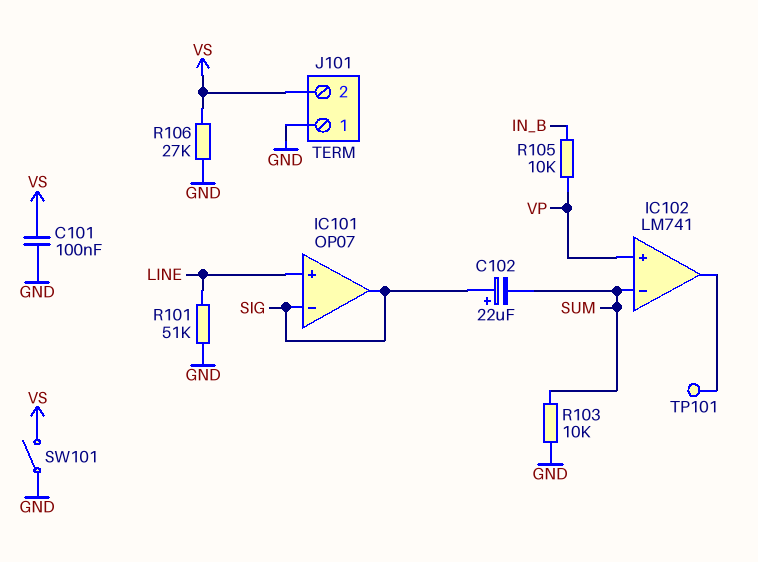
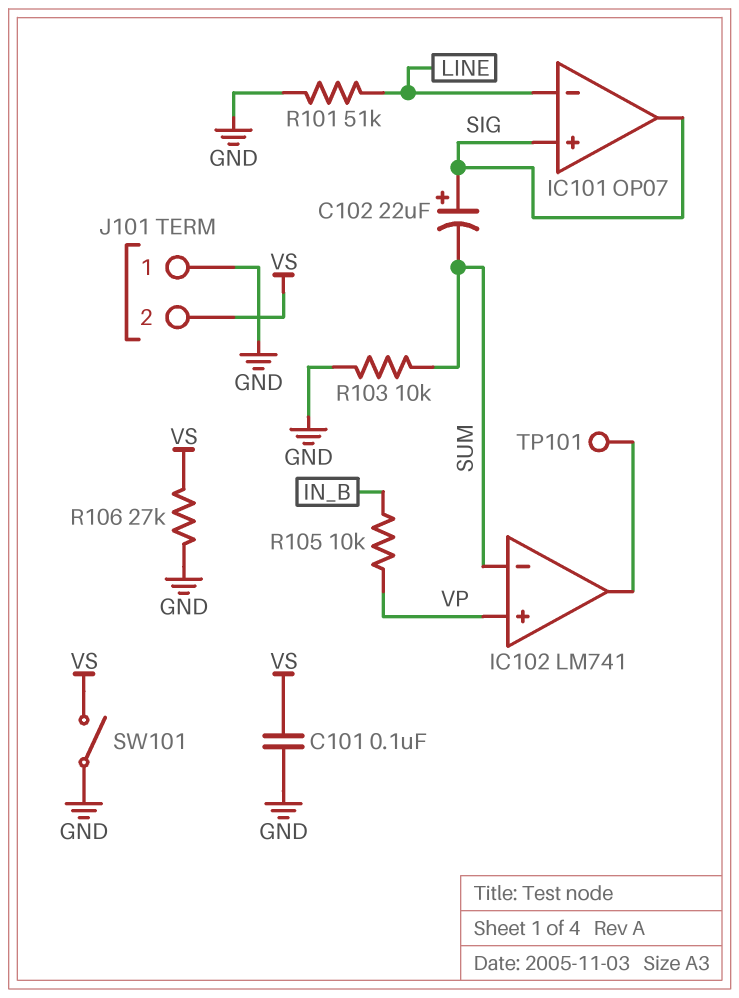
IC101 pin in+: LINE -> SIG
IC101 pin in-: SIG -> LINE

